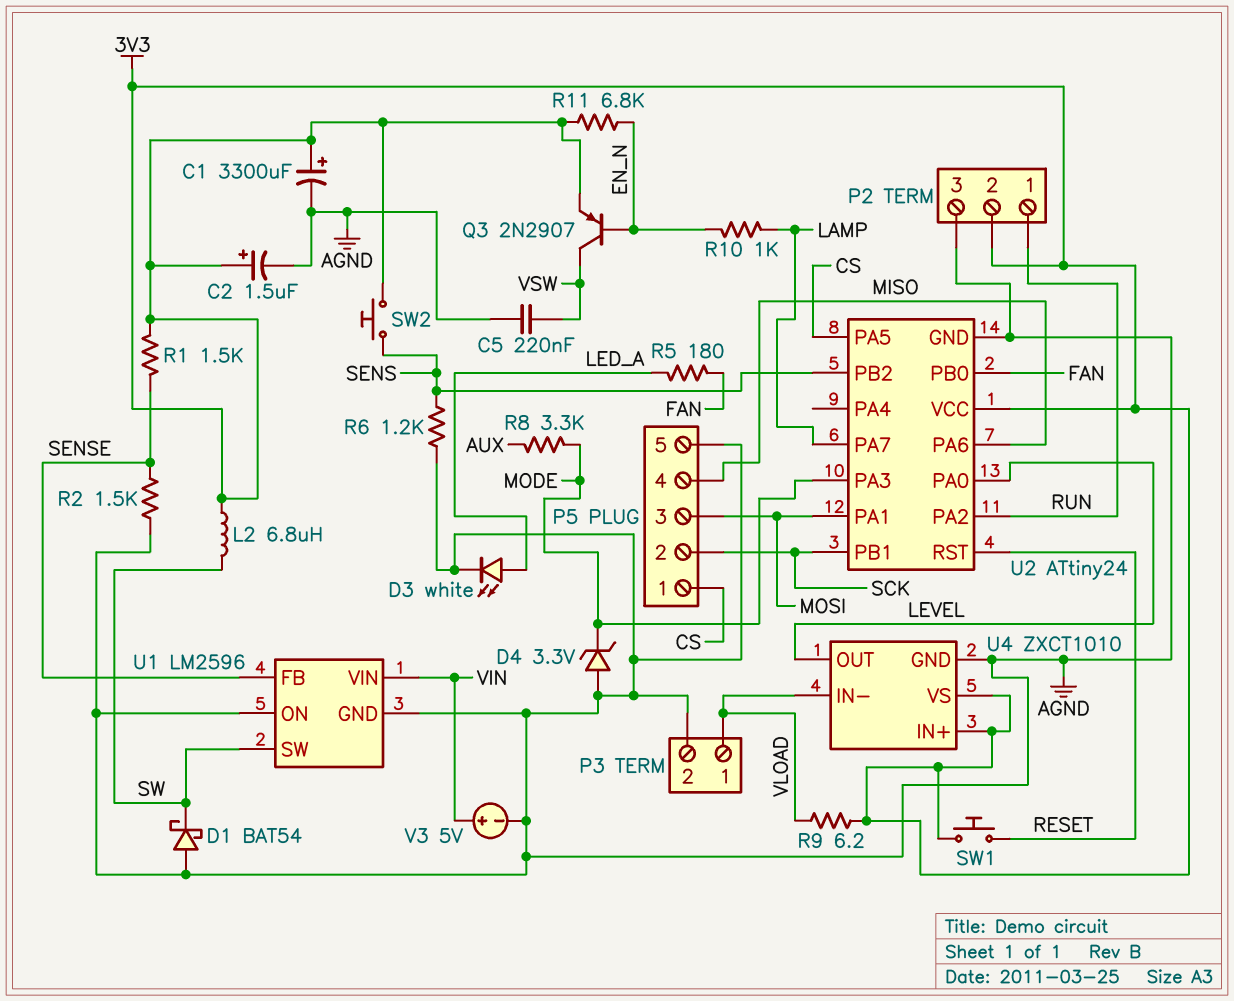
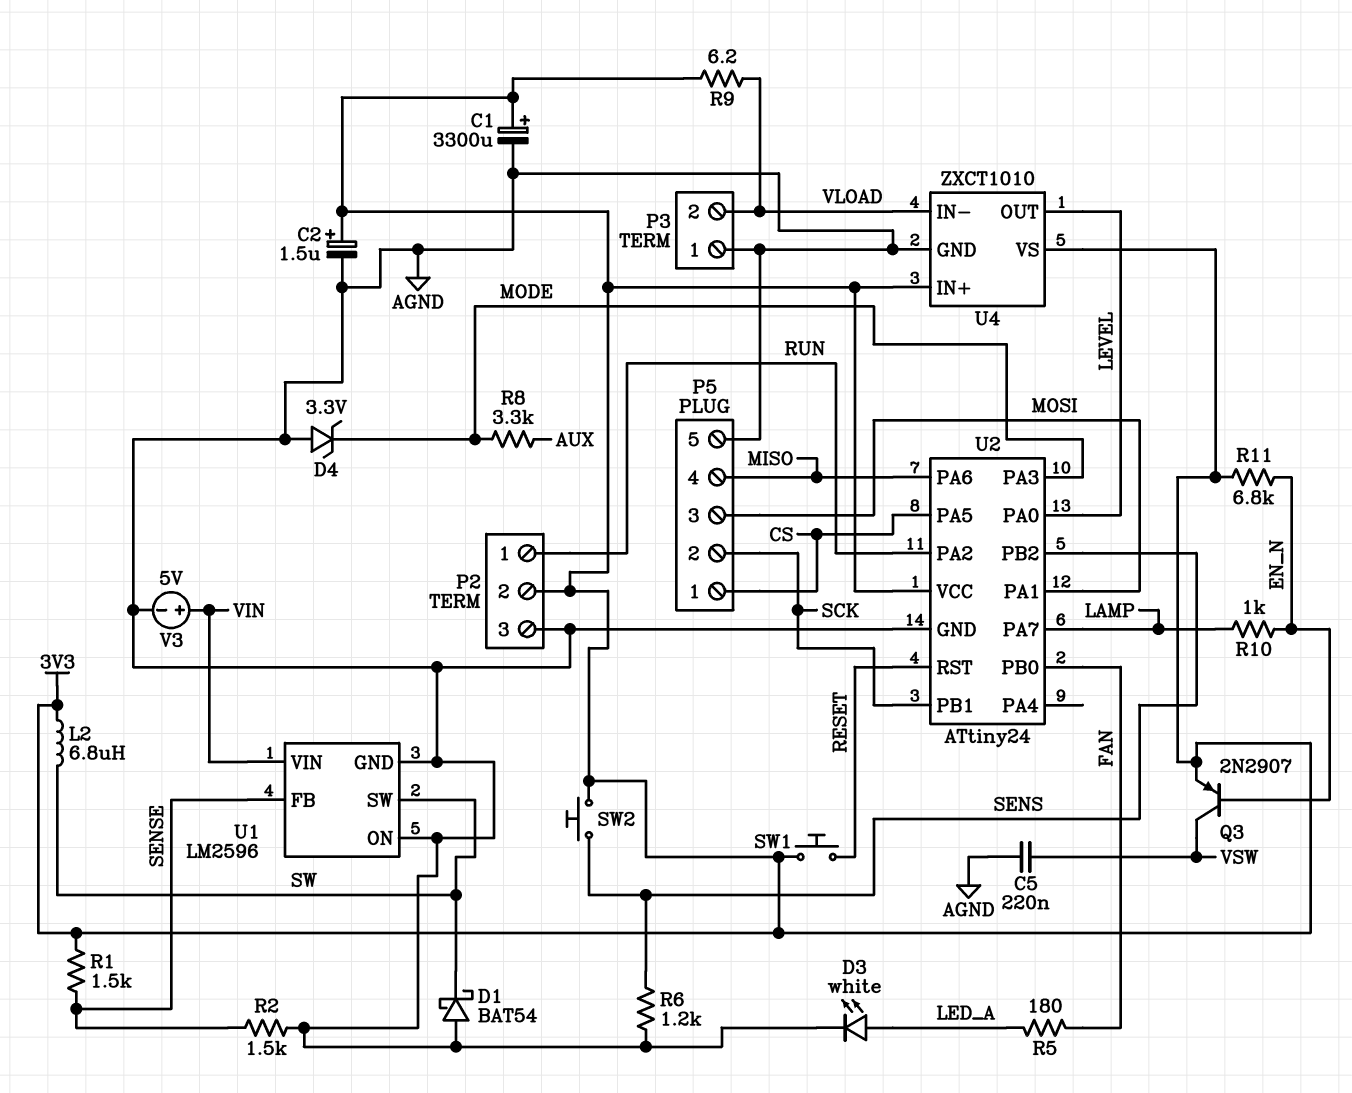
P3 pin 1: VLOAD -> AGND
P3 pin 2: AGND -> VLOAD

